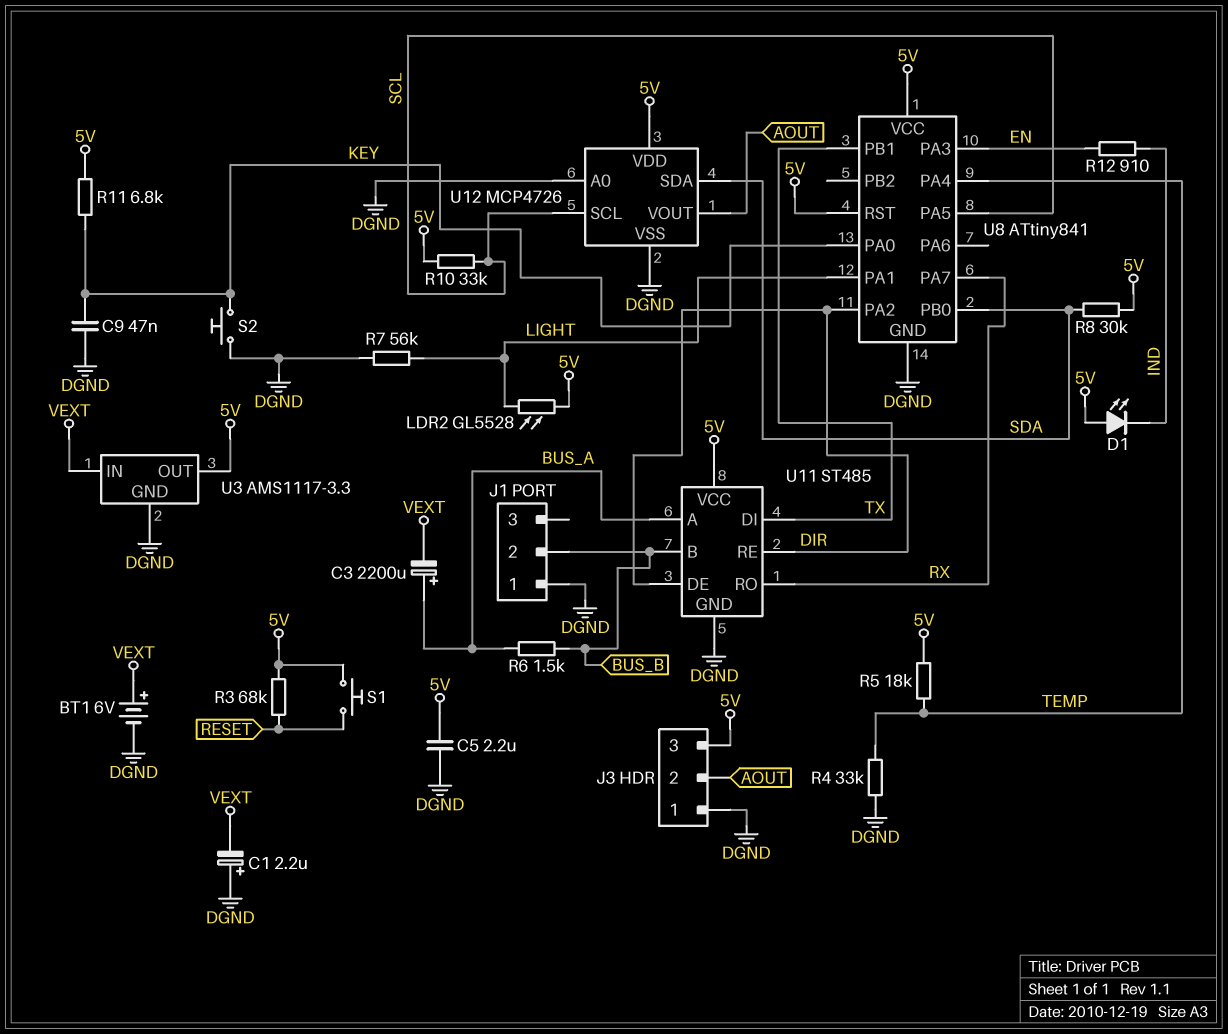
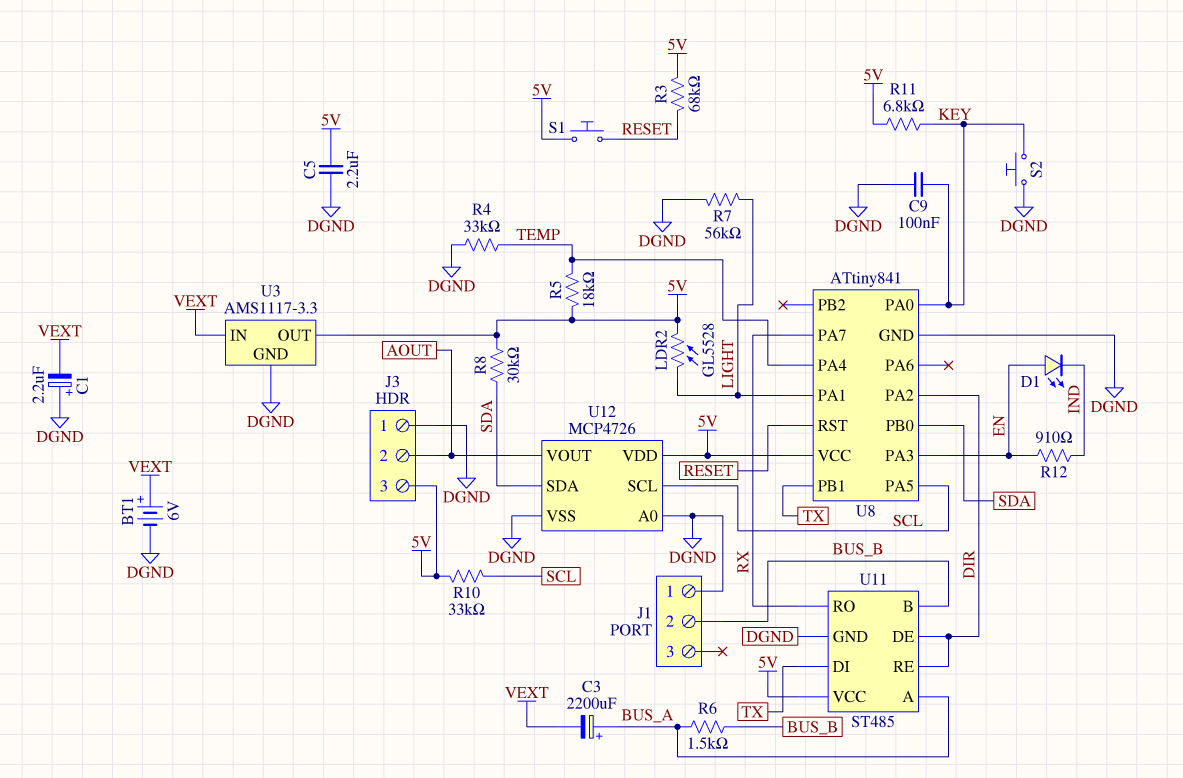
C9: 47nF (DGND, KEY) -> 100nF (DGND, KEY)
D1: LED (A 5V, K IND) -> LED (A EN, K IND)
U8 pin RST: 5V -> RESET

